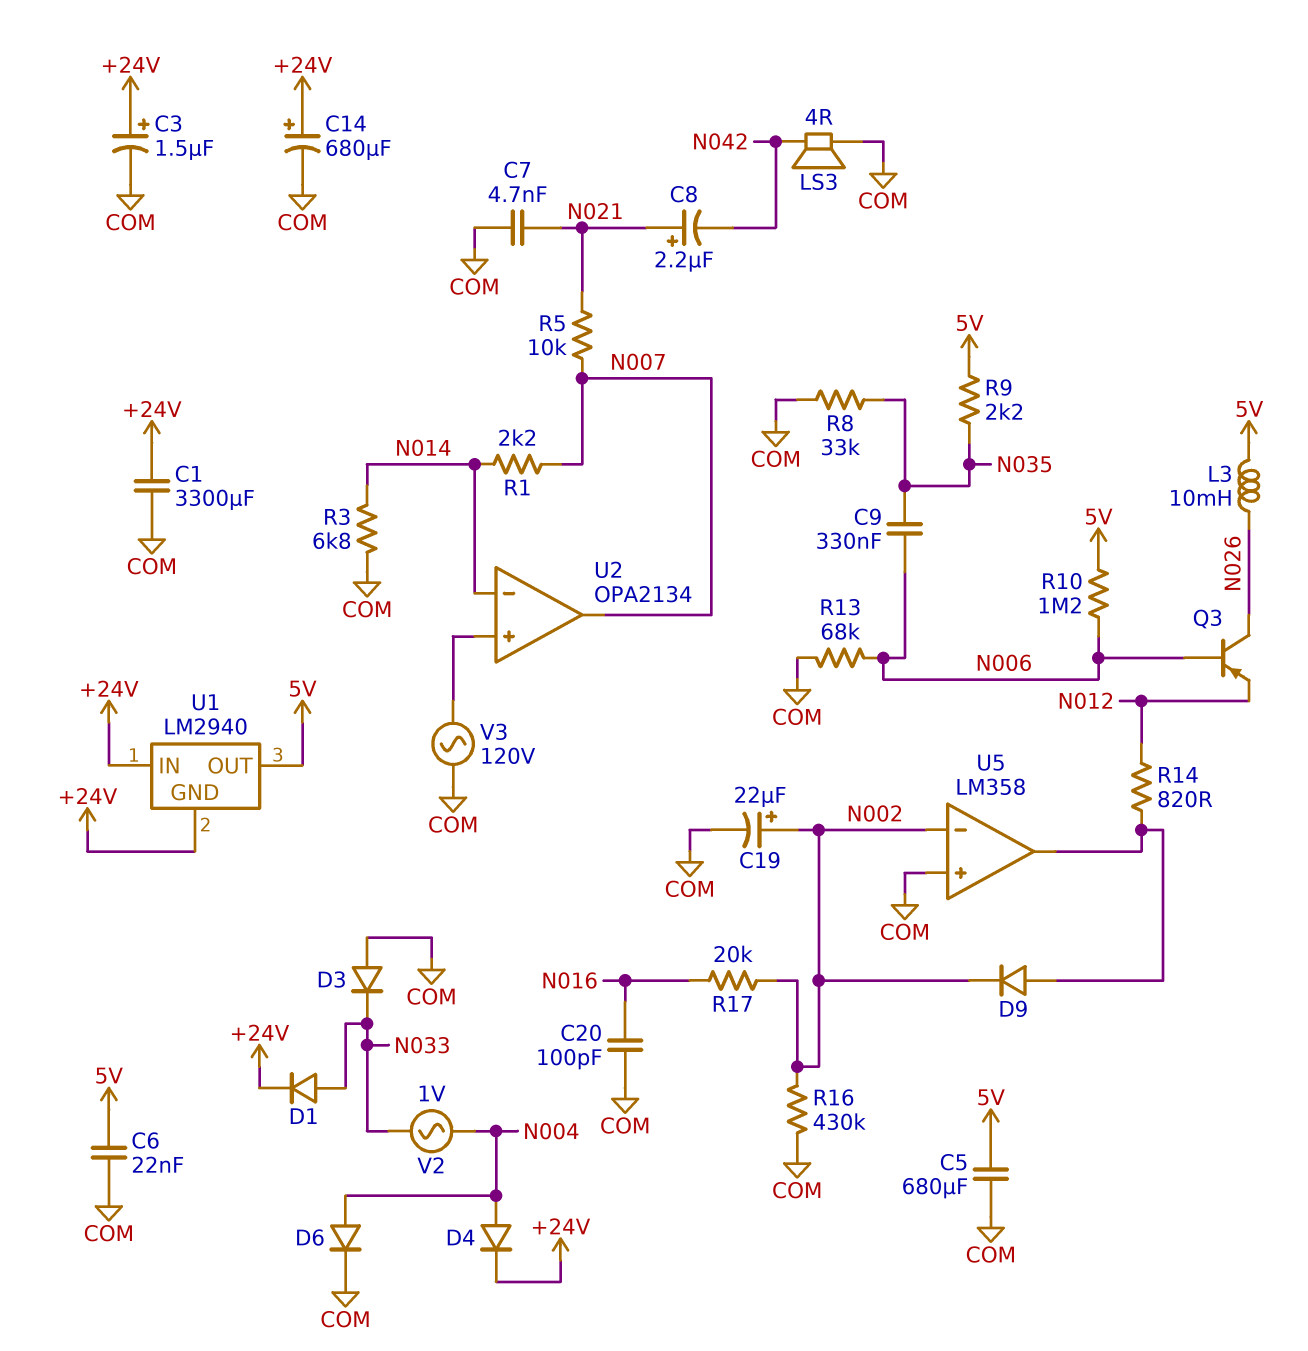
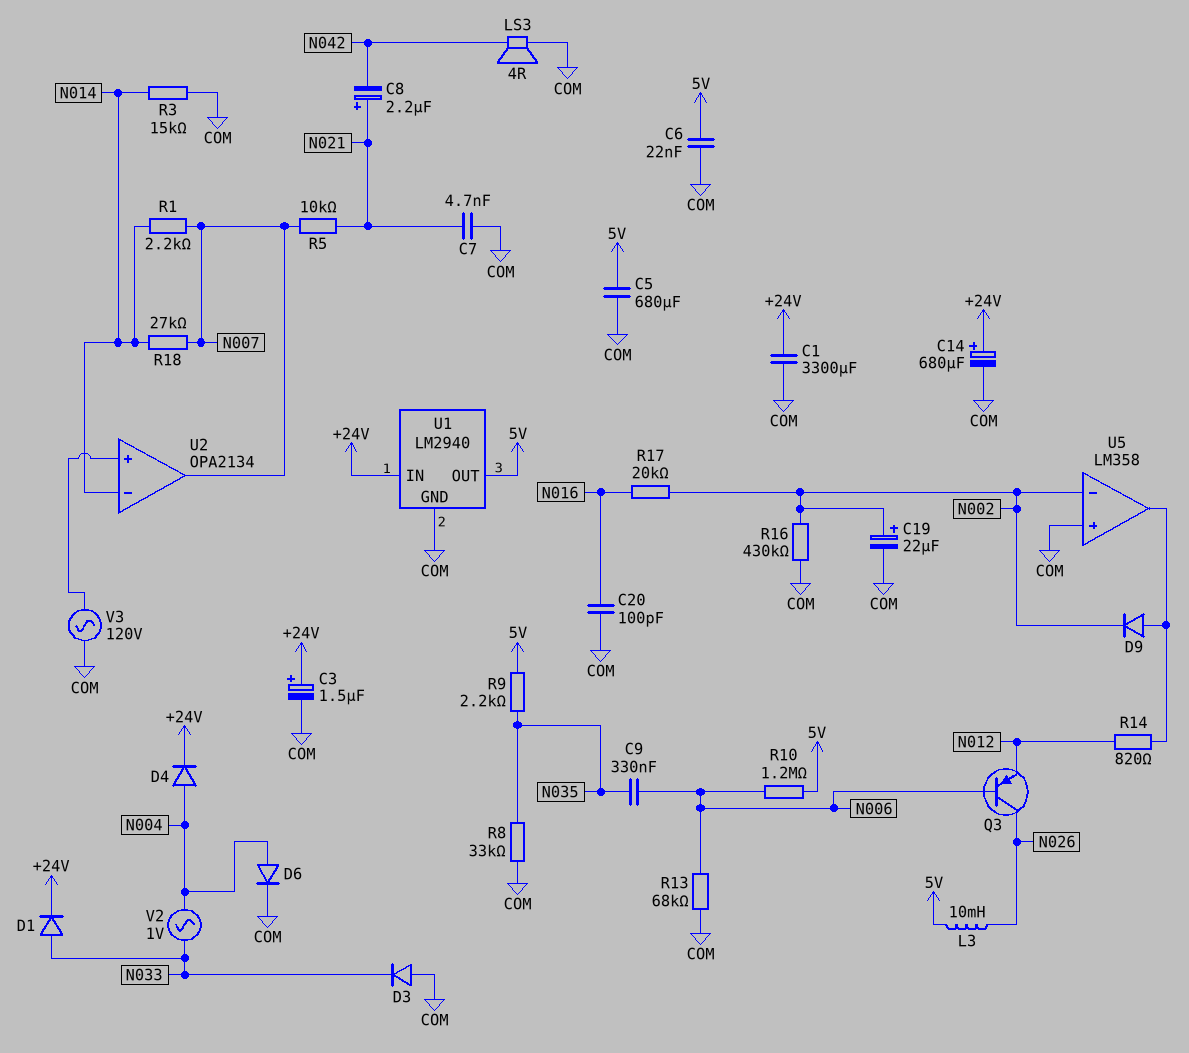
R3: 6.8k (COM, N014) -> 15k (COM, N014)
R18: none -> 27k (N007, N014)
U1 pin GND: +24V -> COM

